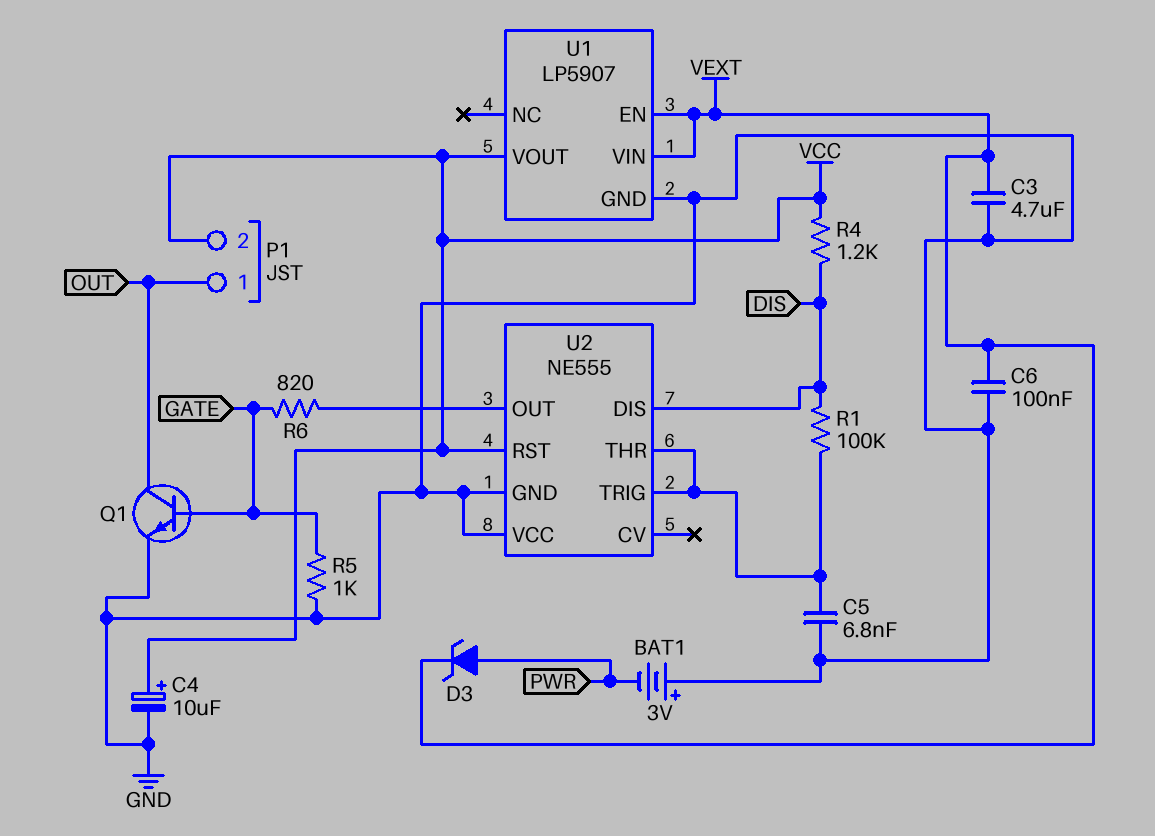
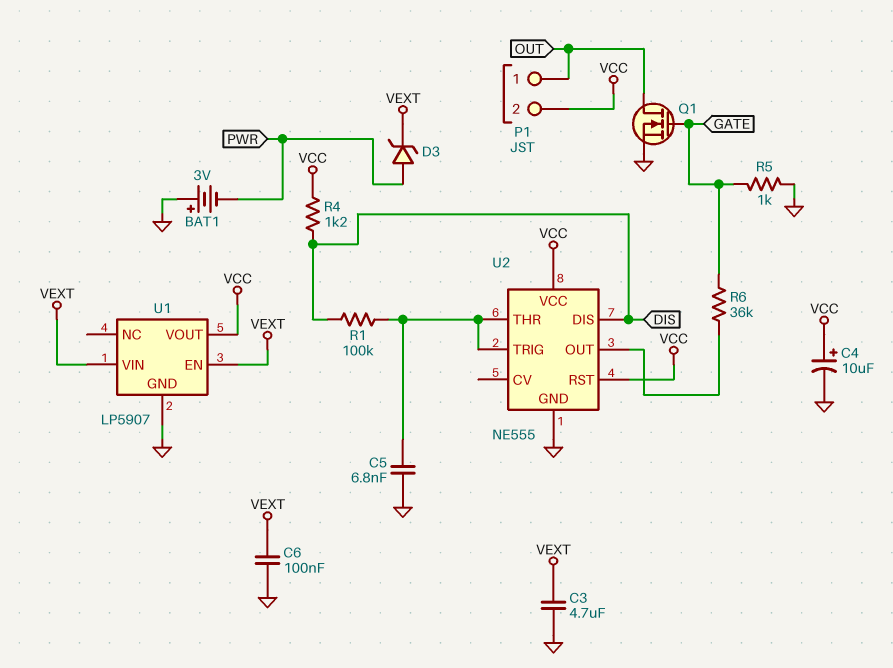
Q1: NPN (B GATE, C OUT, E GND) -> NMOS (G GATE, D OUT, S GND)
R6: 820 (GATE, U2/OUT) -> 36k (GATE, U2/OUT)
U2 pin VCC: GND -> VCC

